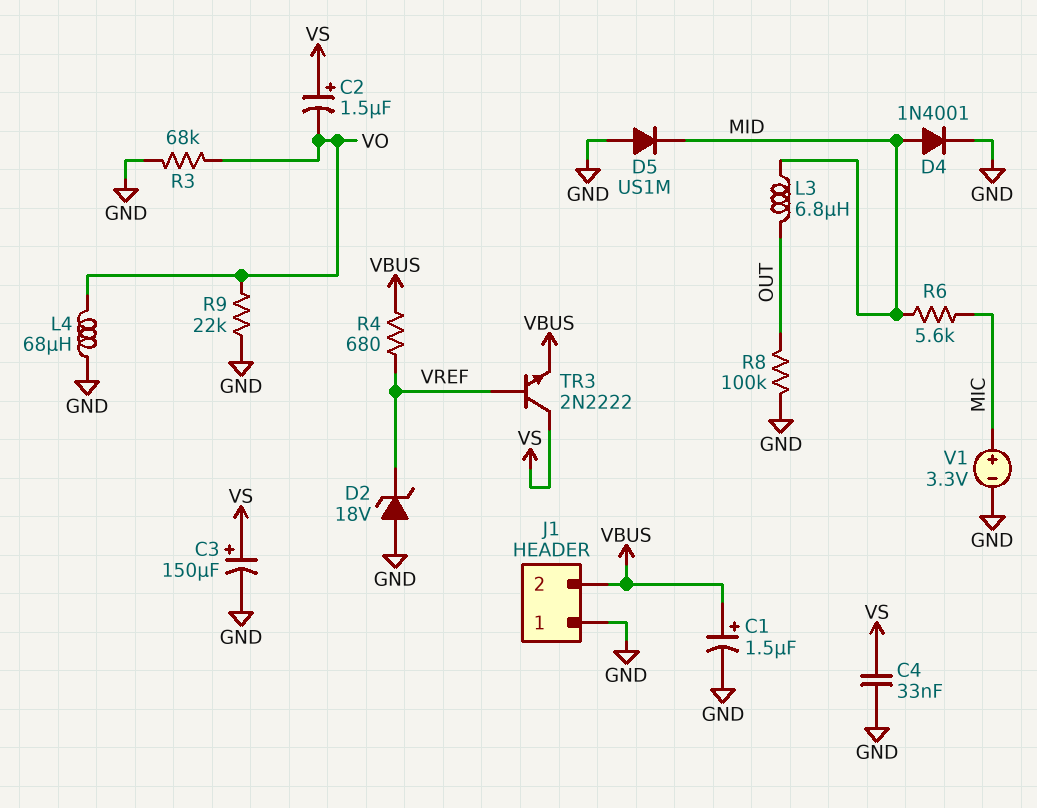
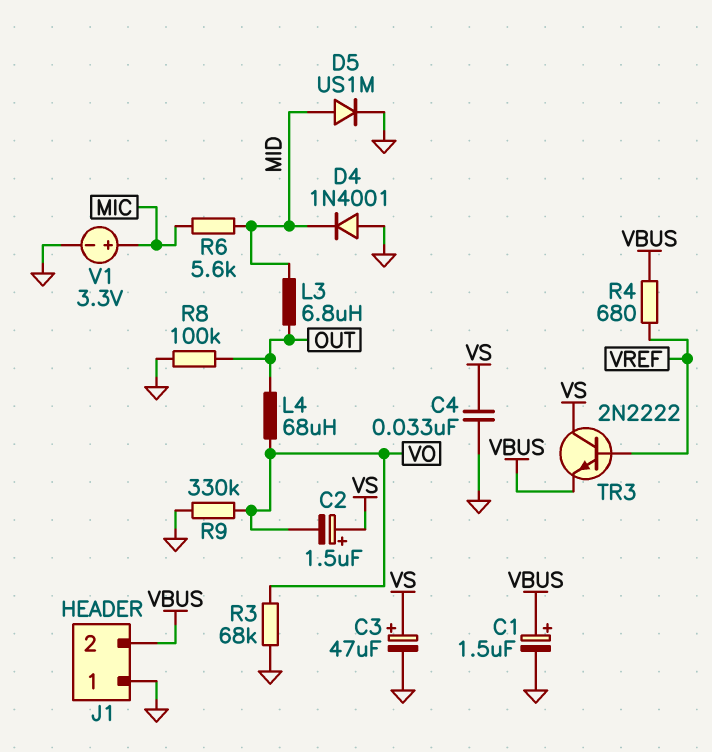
C3: 150uF (plus VS, minus GND) -> 47uF (plus VS, minus GND)
D2: zener 18V (A GND, K VREF) -> none
D4: diode 1N4001 (A MID, K GND) -> diode 1N4001 (A GND, K MID)
D5: diode US1M (A GND, K MID) -> diode US1M (A MID, K GND)
L4: 68uH (GND, VO) -> 68uH (OUT, VO)
R9: 22k (GND, VO) -> 330k (GND, VO)

